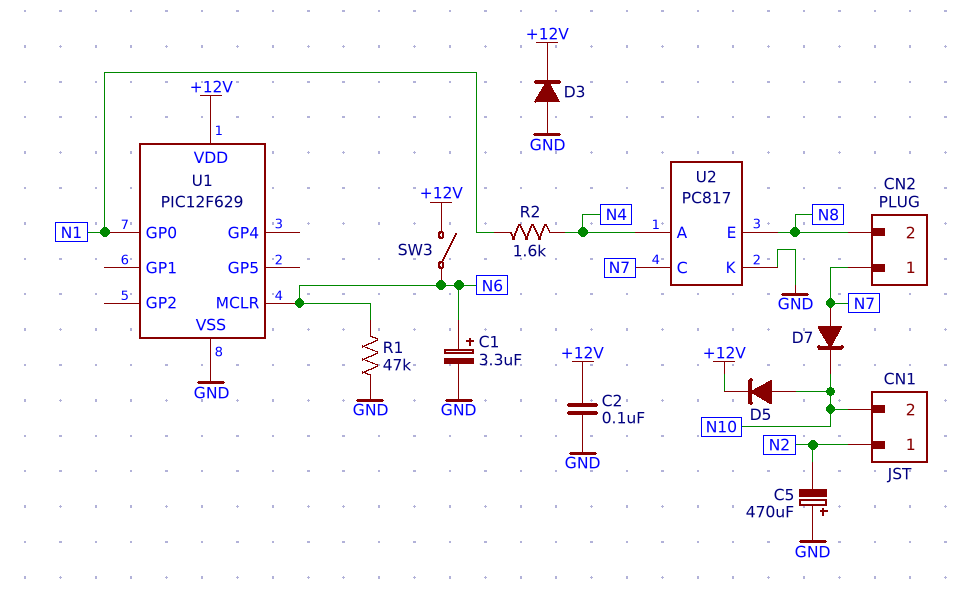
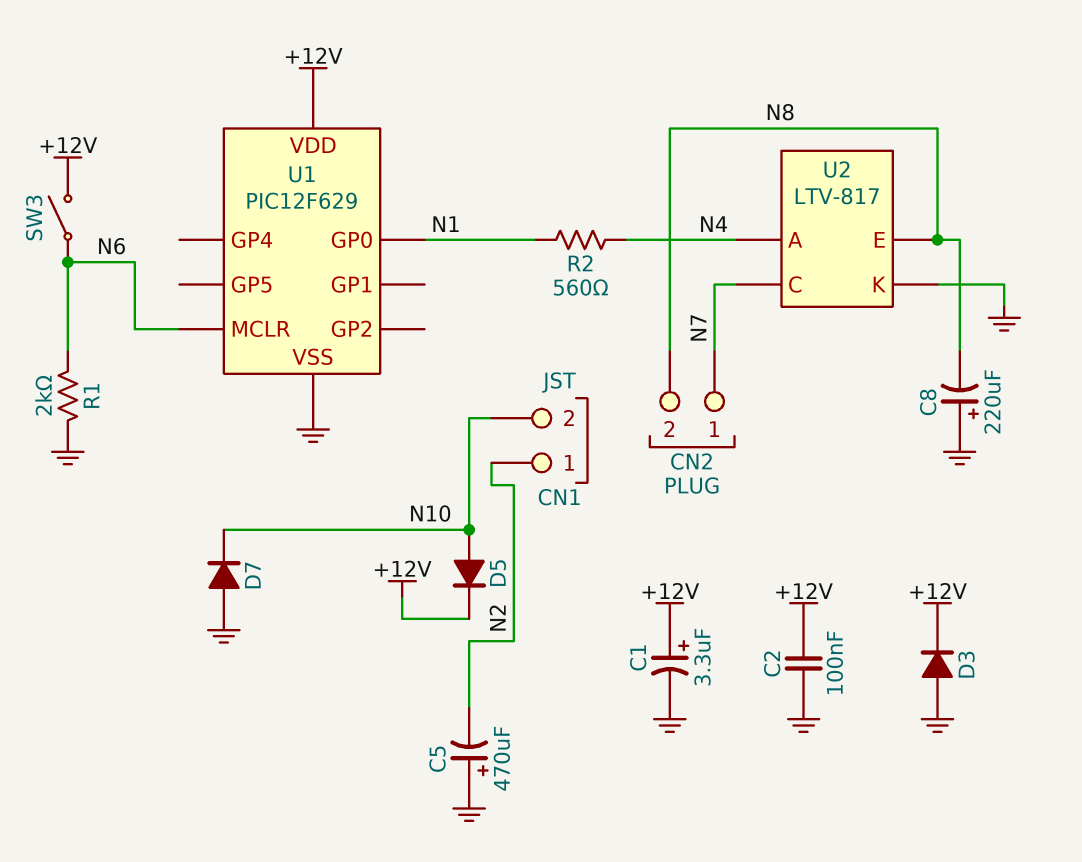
C1: 3.3uF (plus N6, minus GND) -> 3.3uF (plus +12V, minus GND)
C8: none -> 220uF (plus GND, minus N8)
D7: diode (A N7, K N10) -> diode (A GND, K N10)
R1: 47k (GND, N6) -> 2k (GND, N6)
R2: 1.6k (N1, N4) -> 560 (N1, N4)
U2: PC817 -> LTV-817

